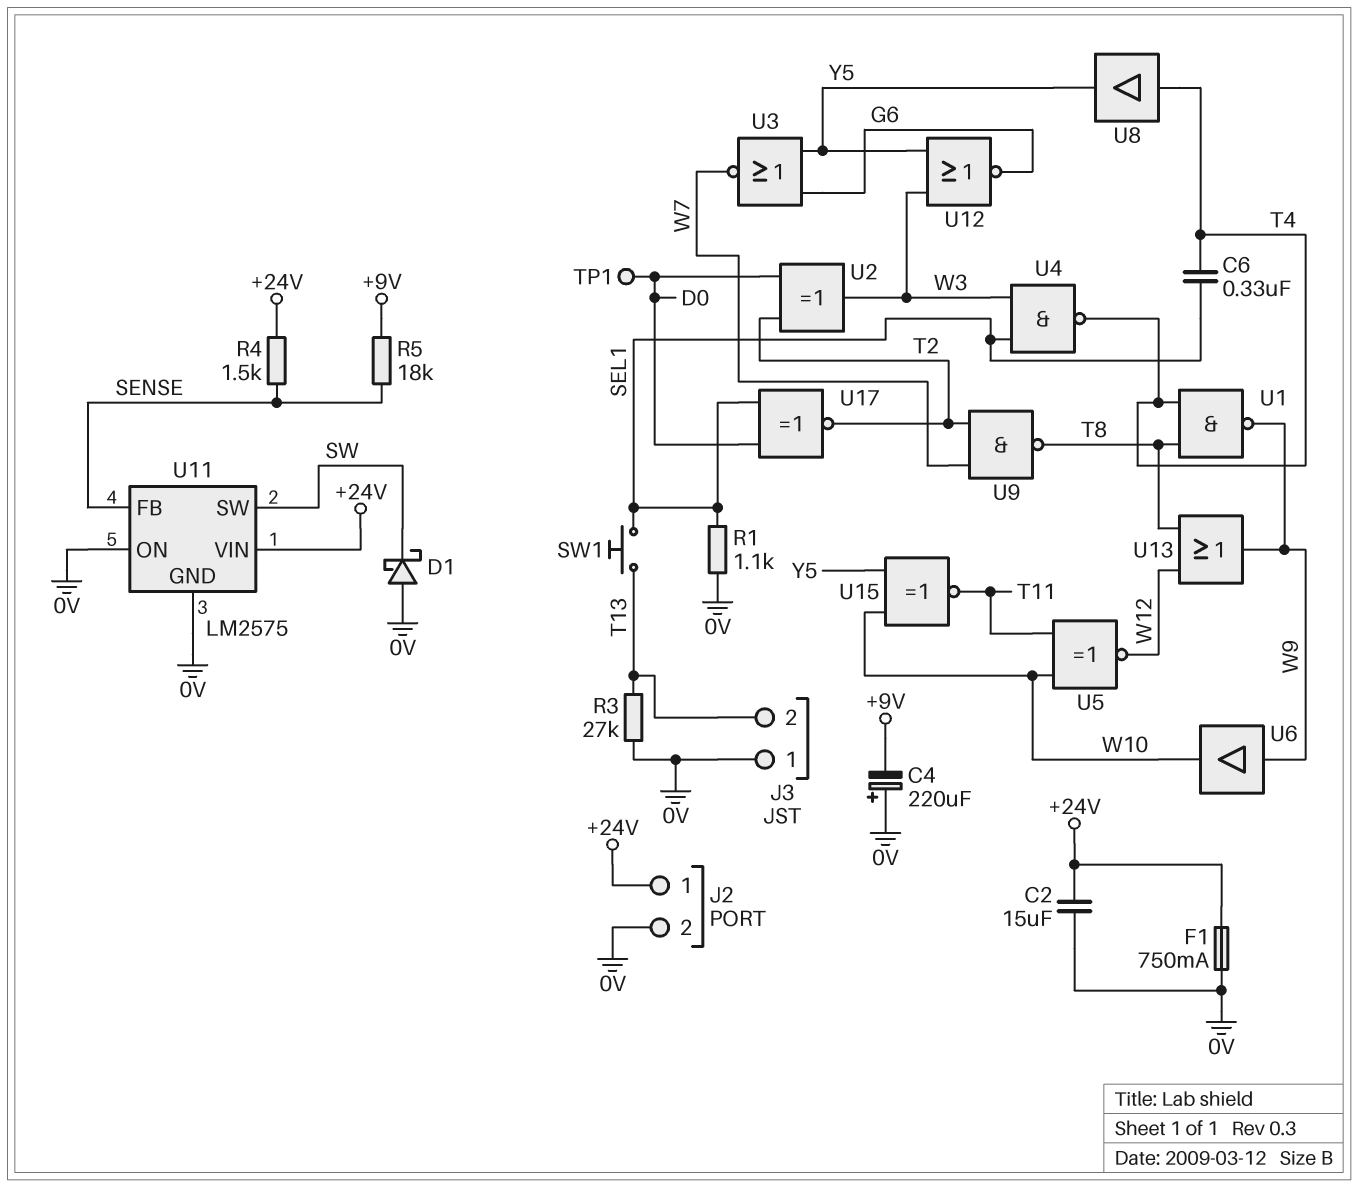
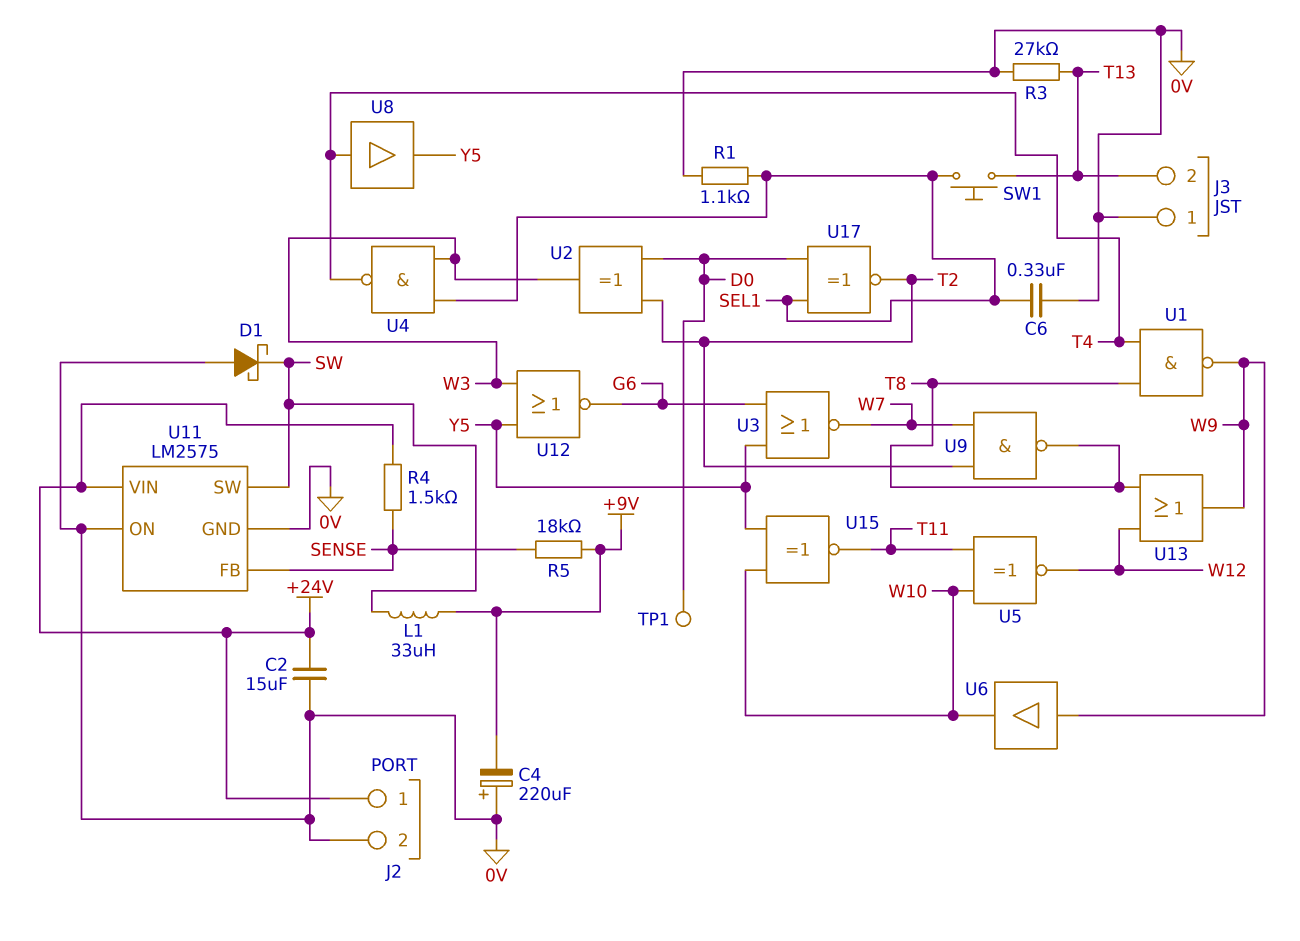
C6: 330nF (SEL1, T4) -> 330nF (0V, SEL1)
F1: 750mA (+24V, 0V) -> none
L1: none -> 33uH (+9V, SW)

